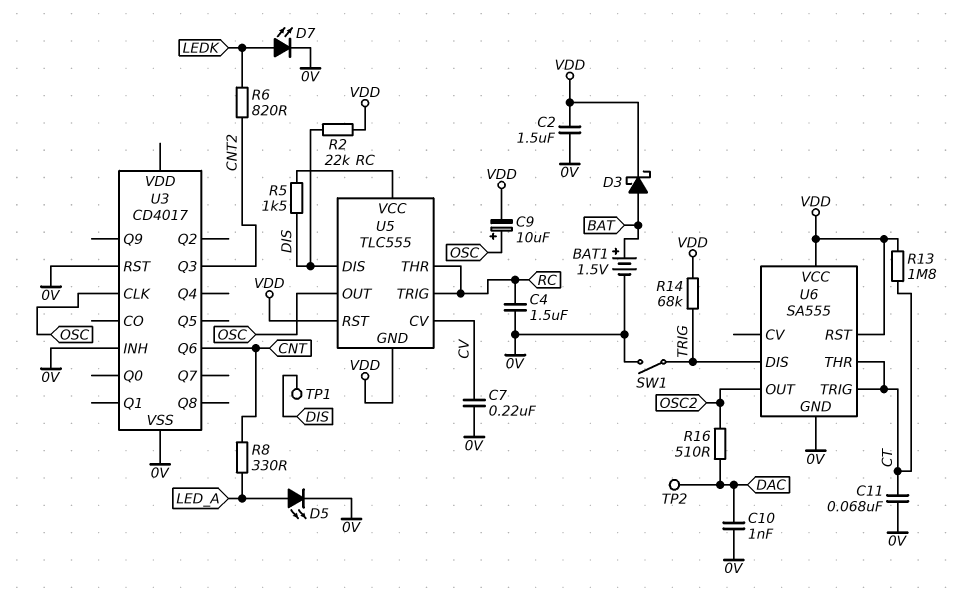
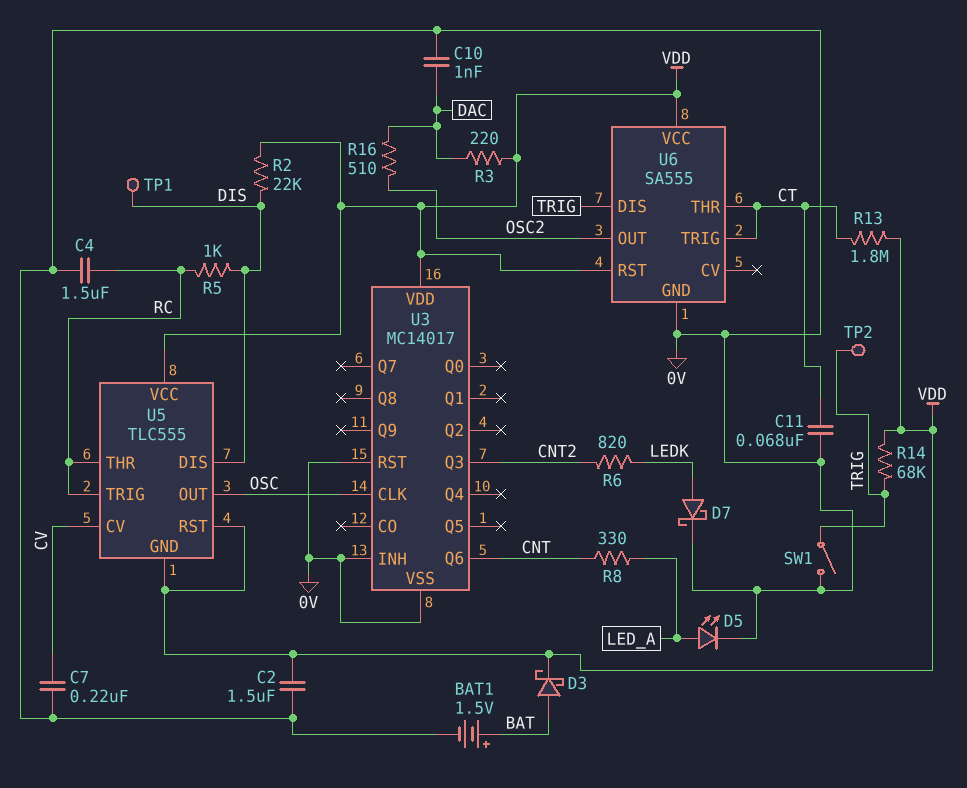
C9: 10uF (plus OSC, minus VDD) -> none
D7: LED (A LEDK, K 0V) -> schottky (A LEDK, K 0V)
R3: none -> 220 (DAC, VDD)
R5: 1.5k (DIS, RC) -> 1k (DIS, RC)
TP2: test point (DAC) -> test point (TRIG)
U3: CD4017 -> MC14017
U3 pin VDD: none -> VDD
U5 pin VCC: RC -> VDD

